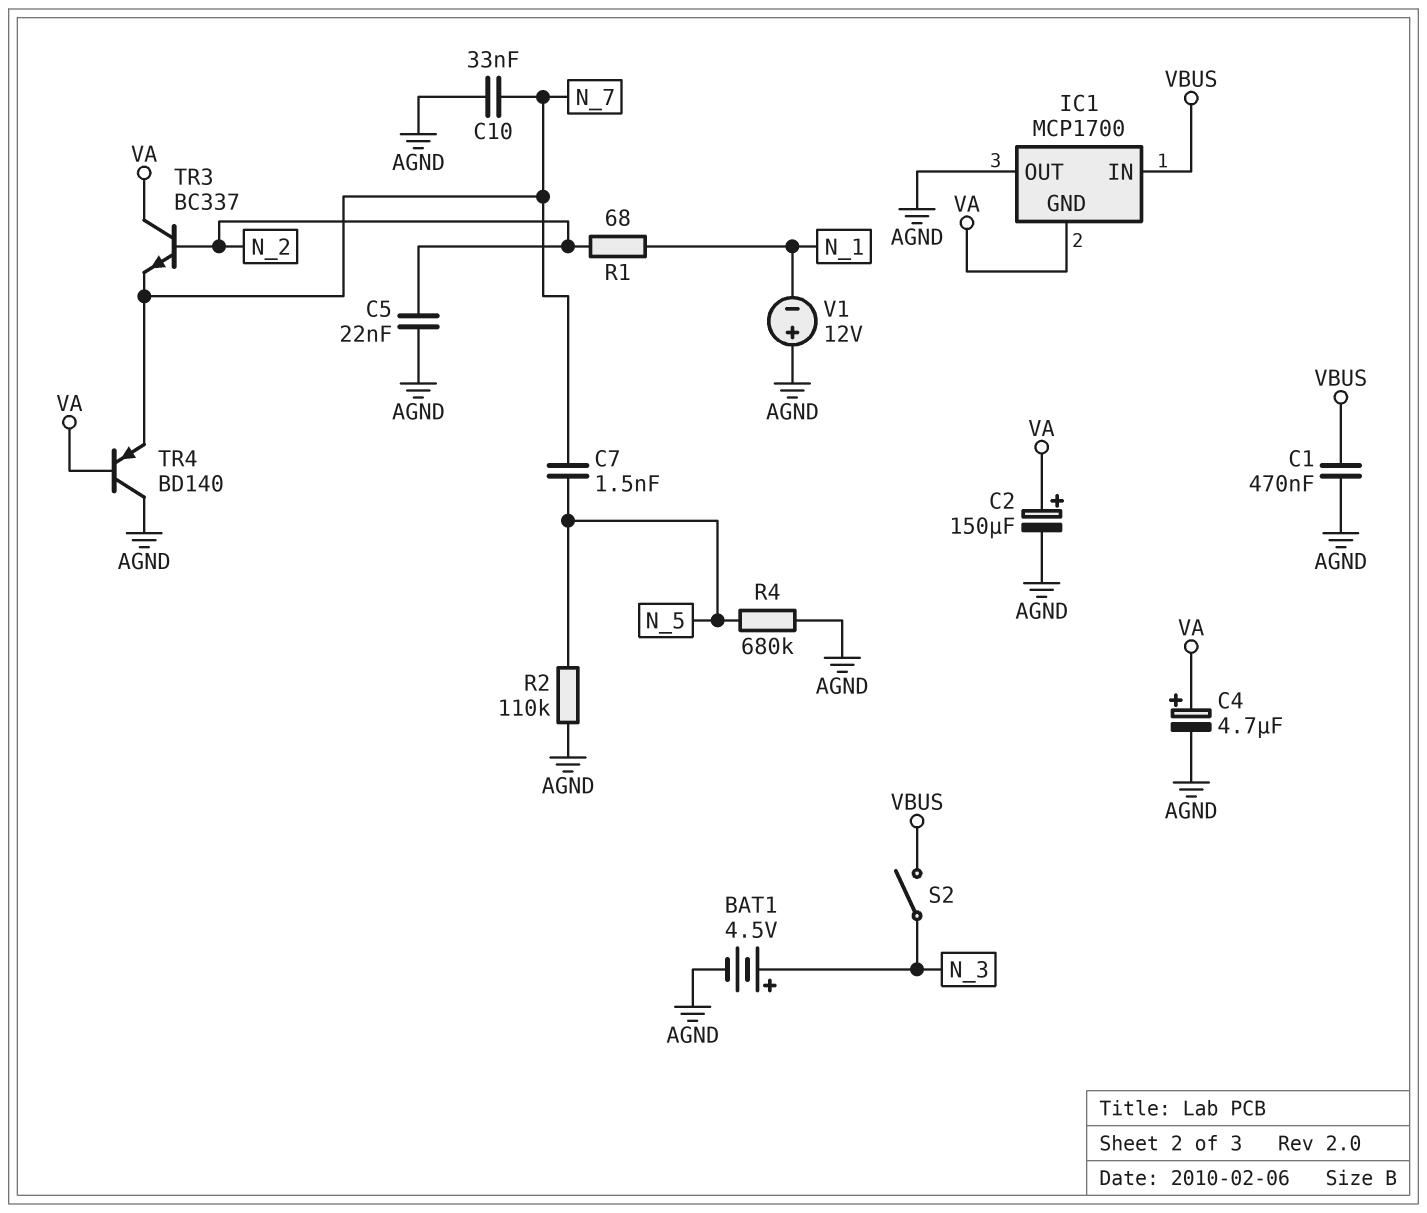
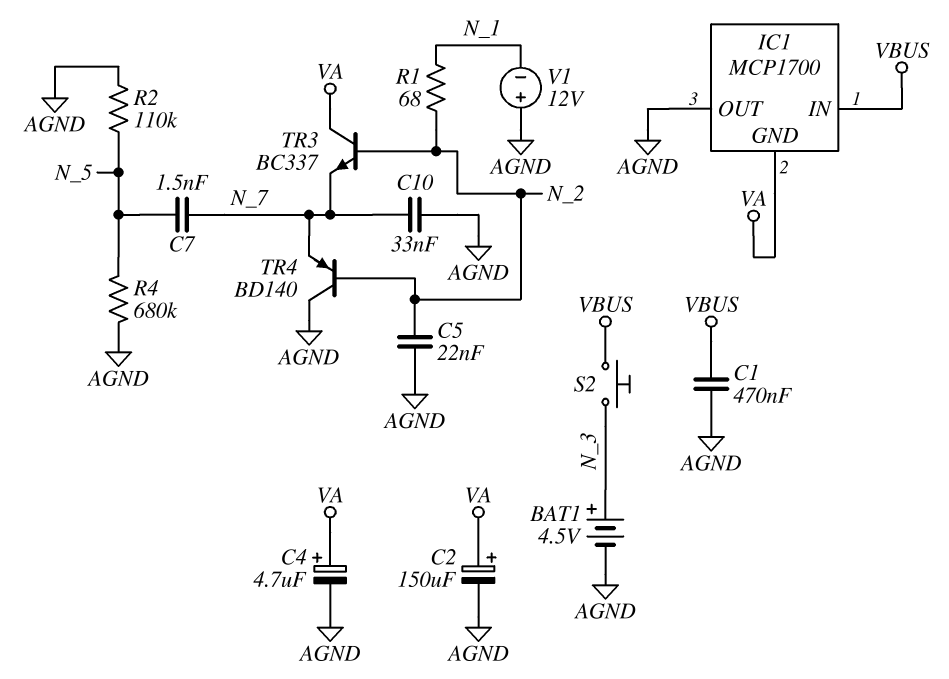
S2: switch (N_3, VBUS) -> button (N_3, VBUS)
TR4: PNP BD140 (B VA, C AGND, E N_7) -> PNP BD140 (B N_2, C AGND, E N_7)

